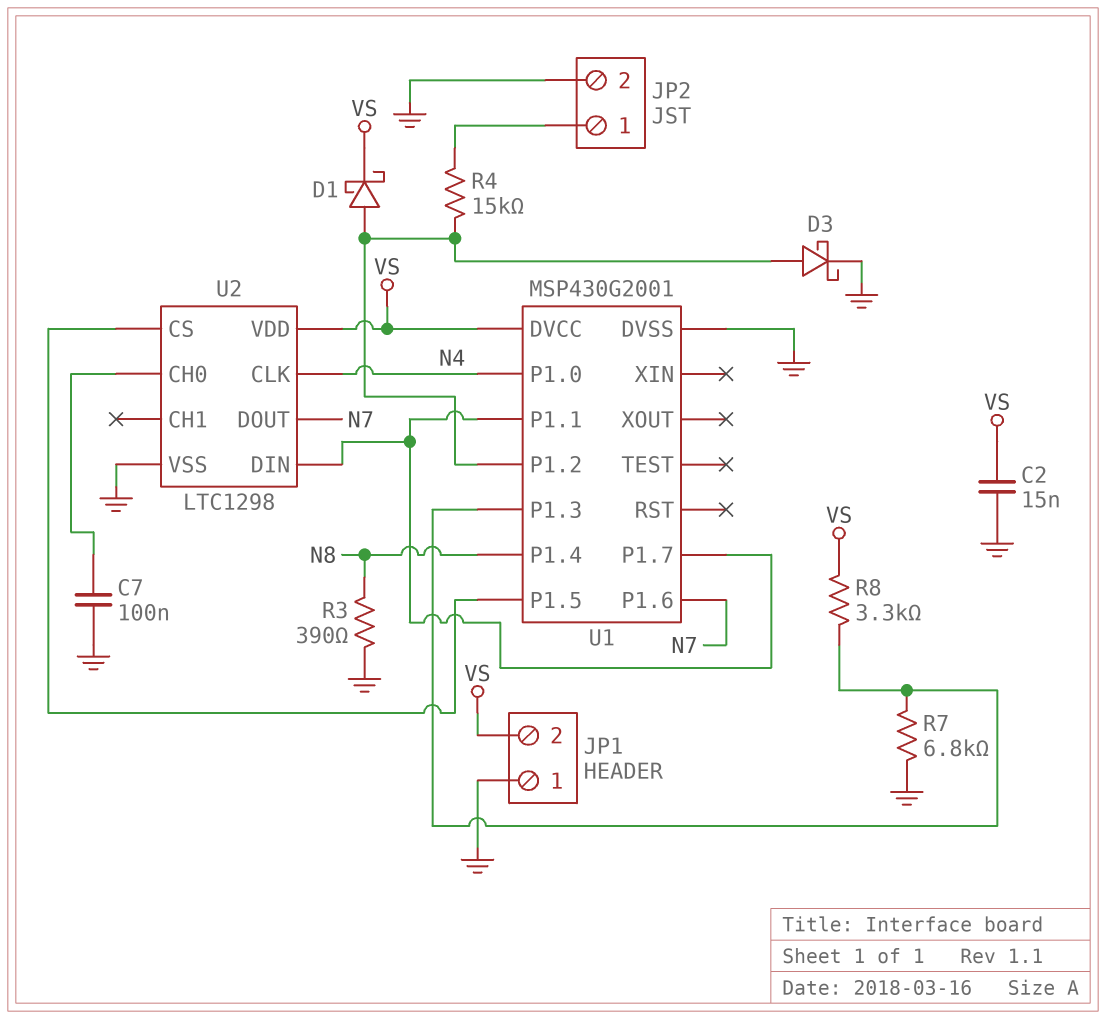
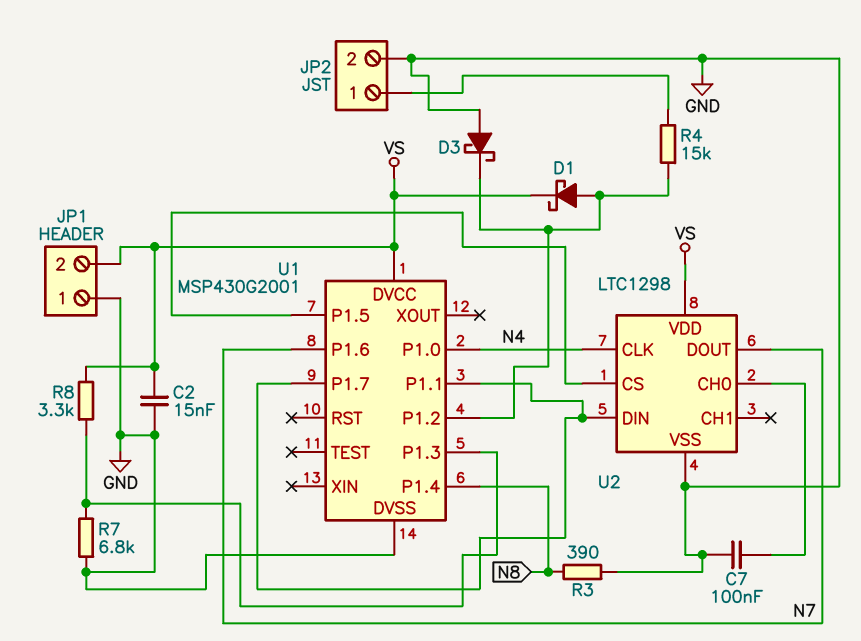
D3: schottky (A U1/P1.2, K GND) -> schottky (A GND, K U1/P1.2)

